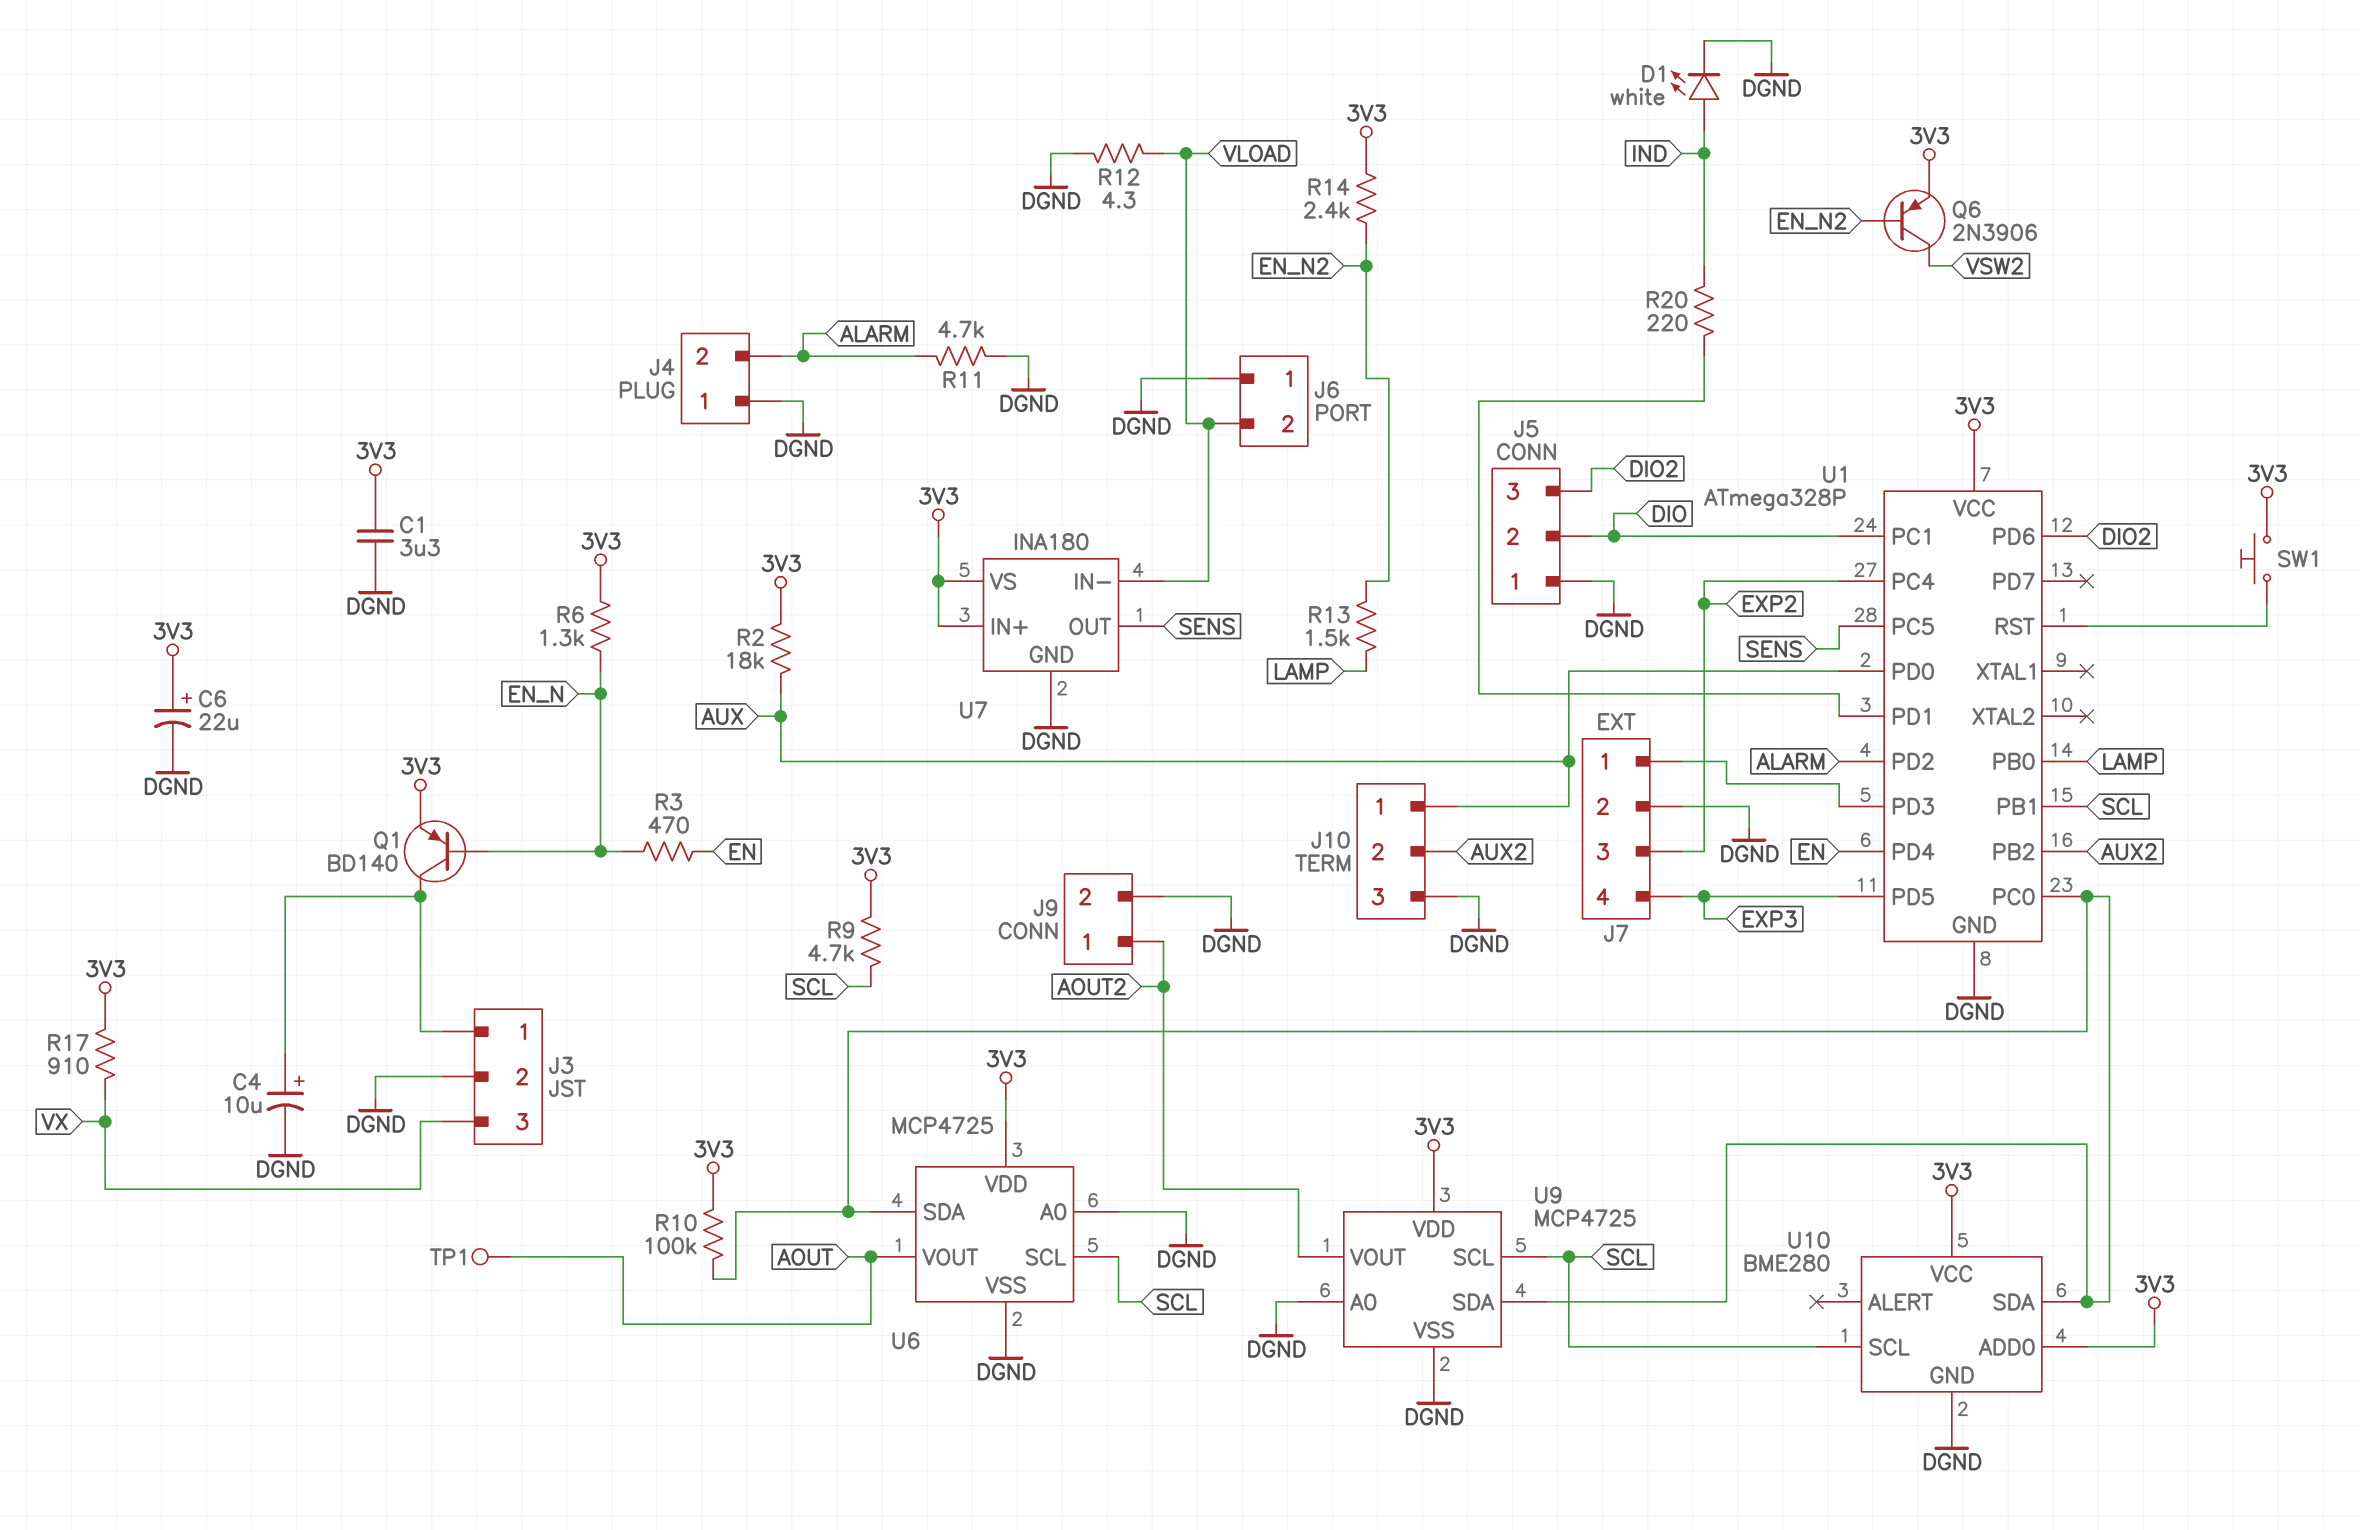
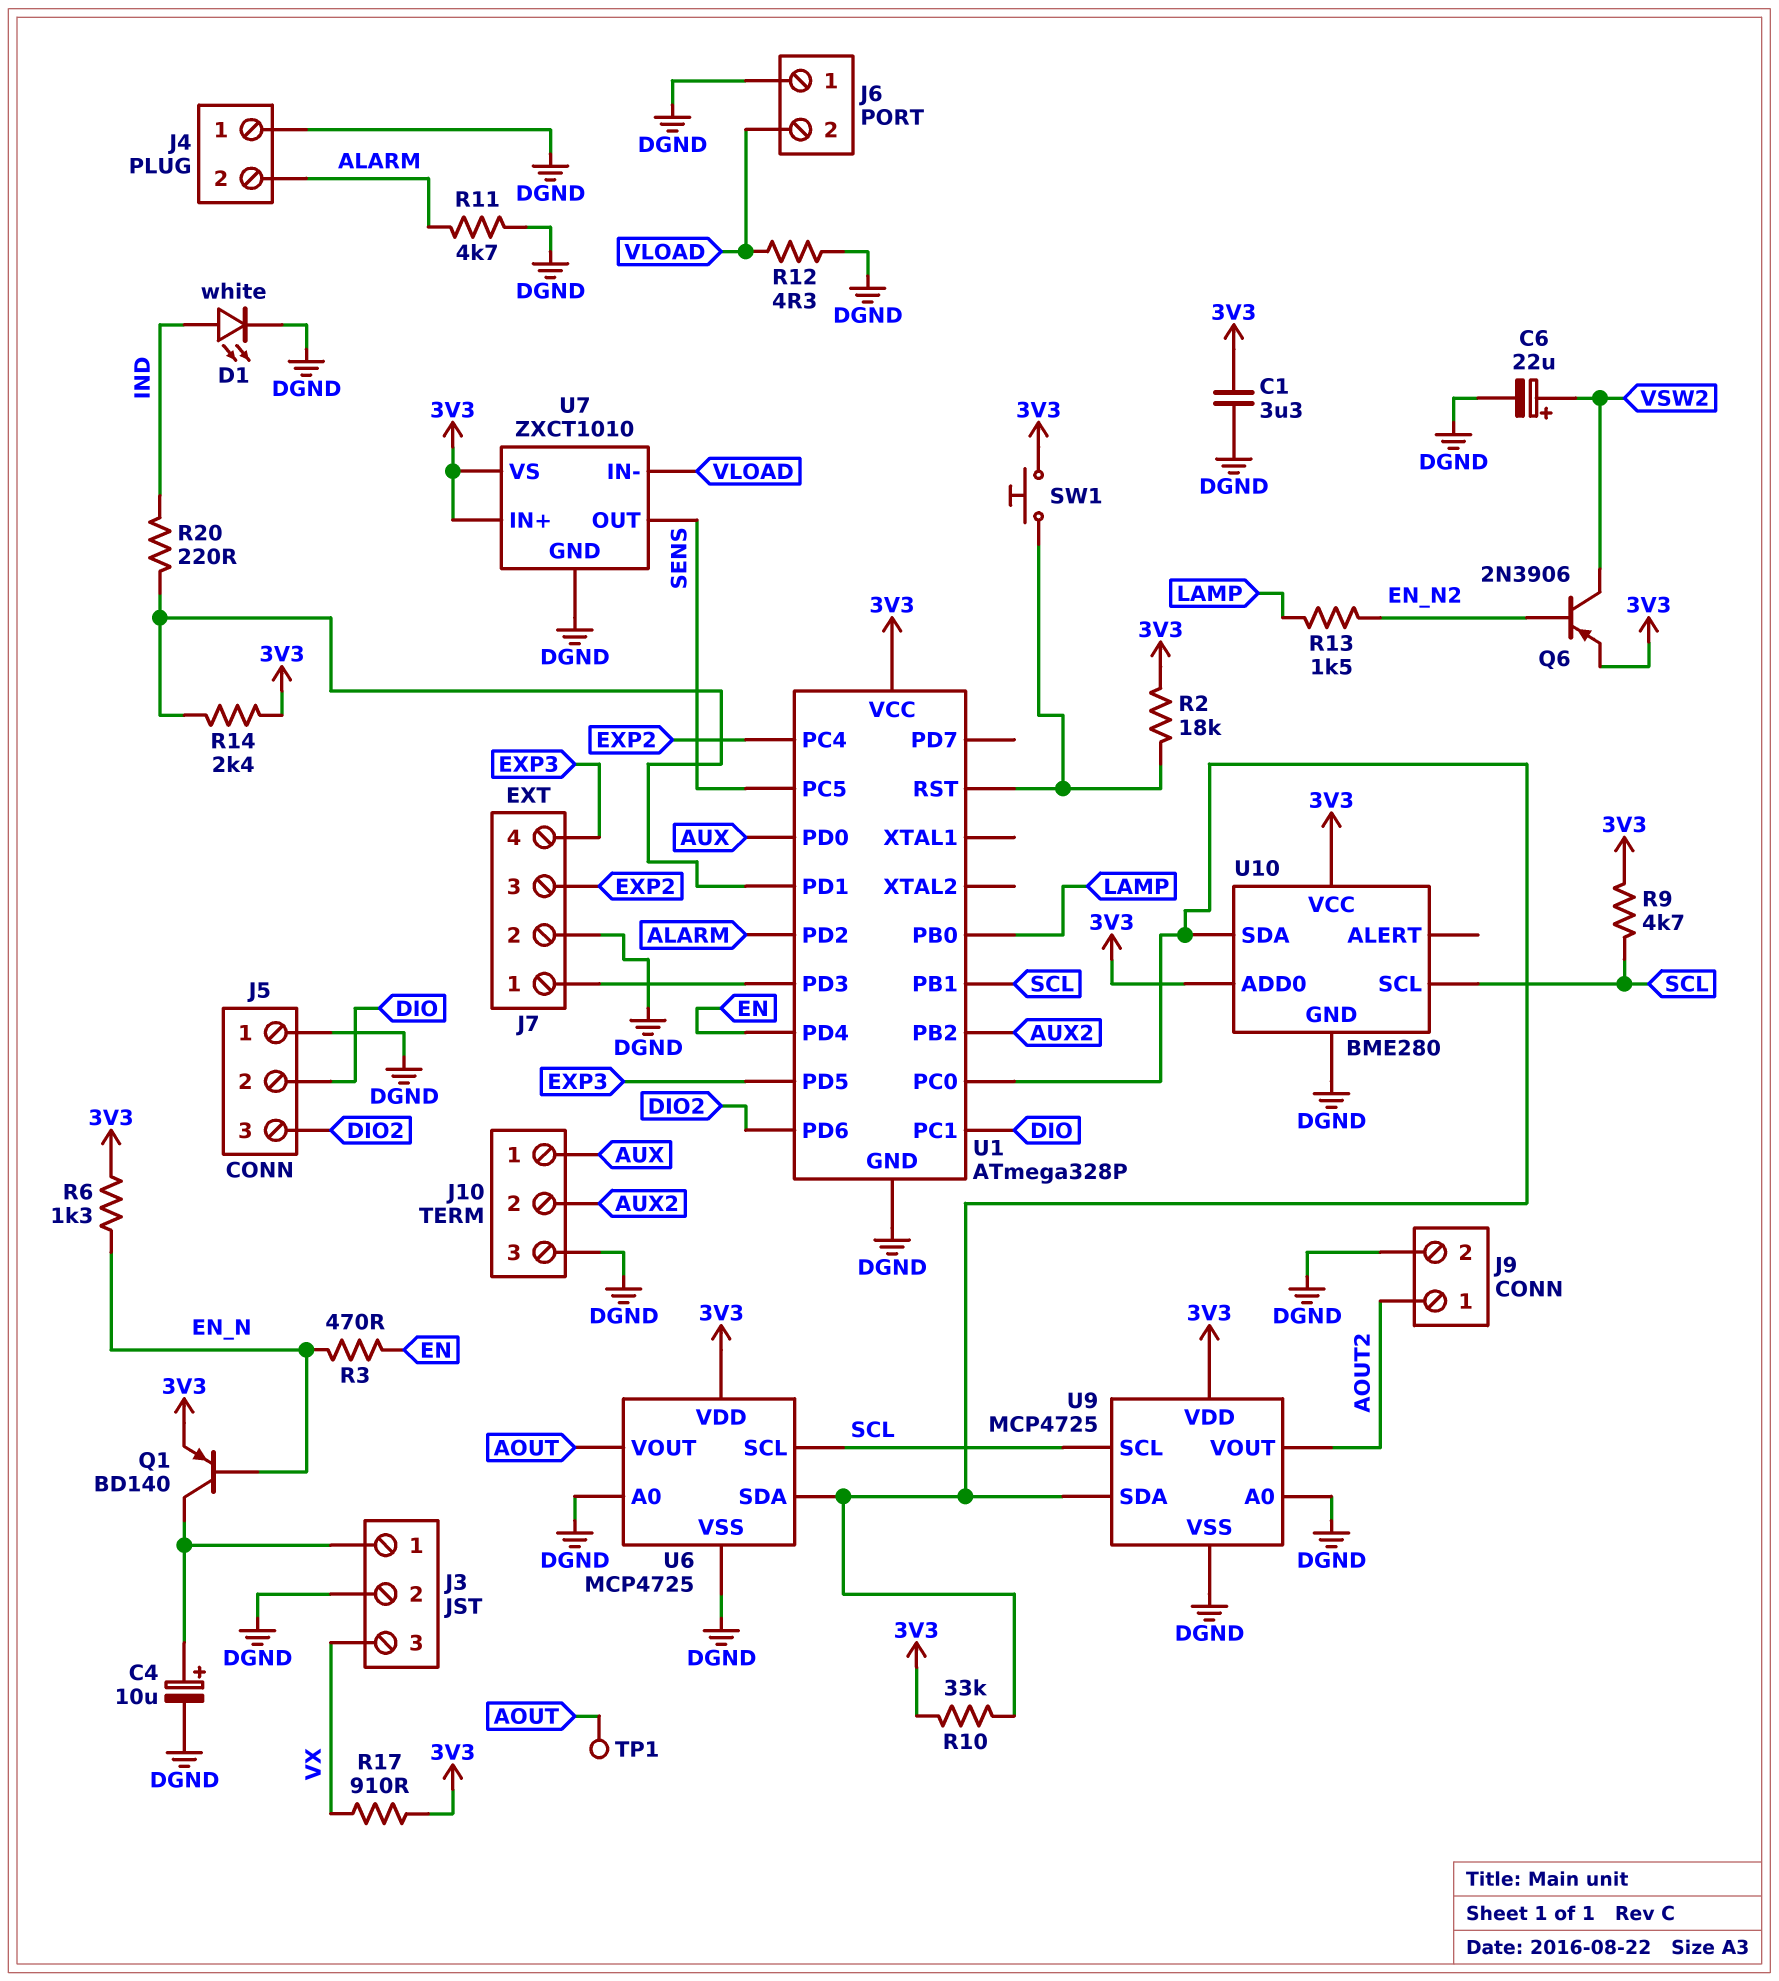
C6: 22uF (plus 3V3, minus DGND) -> 22uF (plus VSW2, minus DGND)
R2: 18k (3V3, AUX) -> 18k (3V3, U1/RST)
R10: 100k (3V3, U1/PC0) -> 33k (3V3, U1/PC0)
R14: 2.4k (3V3, EN_N2) -> 2.4k (3V3, U1/PD1)
U7: INA180 -> ZXCT1010

